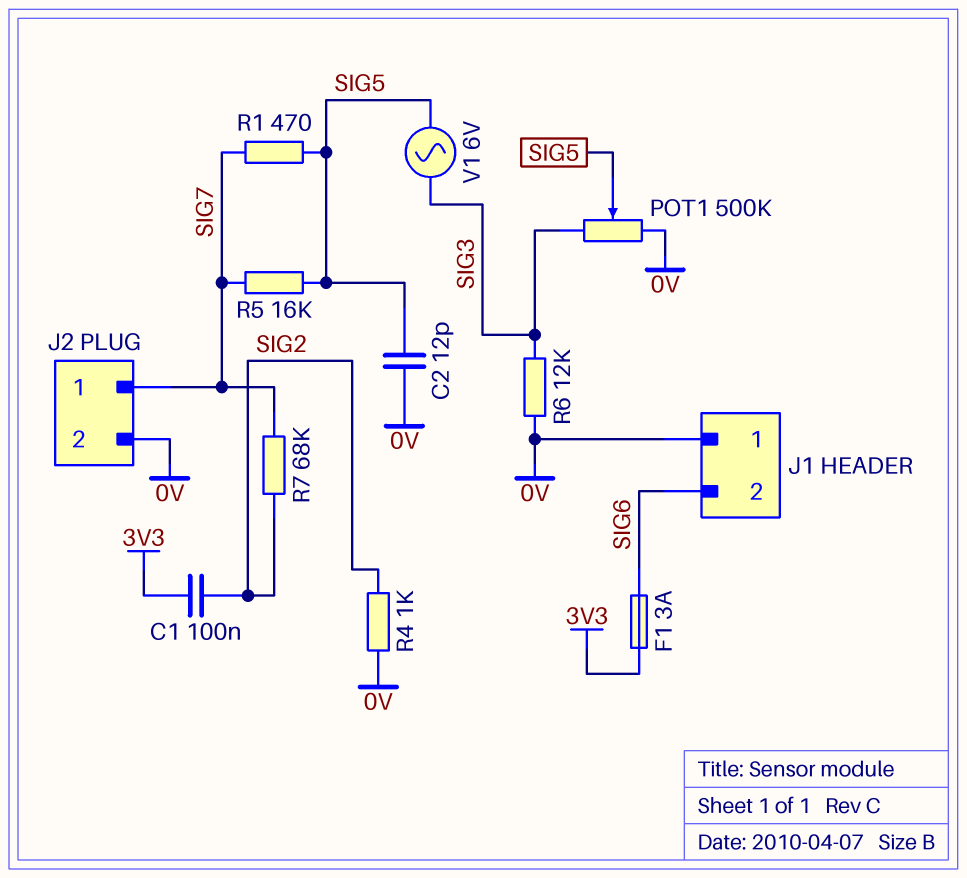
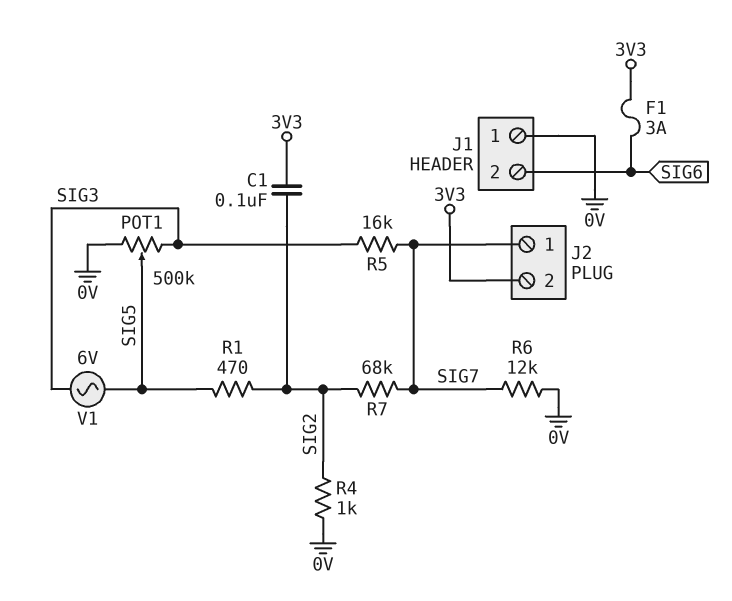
C2: 12pF (0V, SIG5) -> none
J2 pin 2: 0V -> 3V3
R1: 470 (SIG5, SIG7) -> 470 (SIG2, SIG5)
R5: 16k (SIG5, SIG7) -> 16k (SIG3, SIG7)
R6: 12k (0V, SIG3) -> 12k (0V, SIG7)

